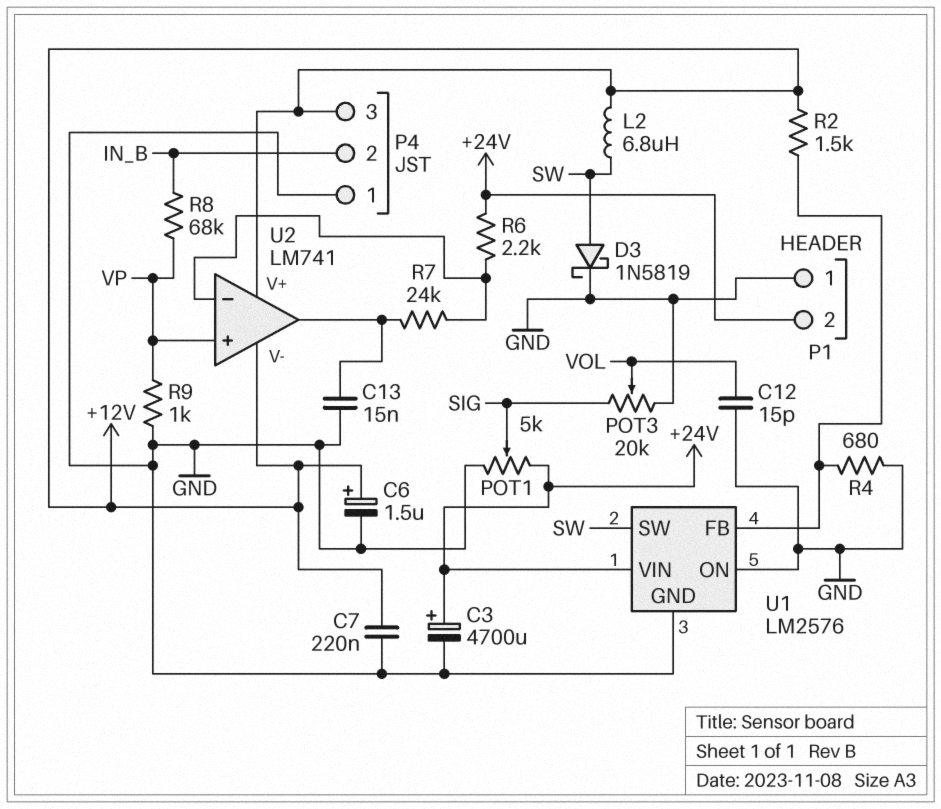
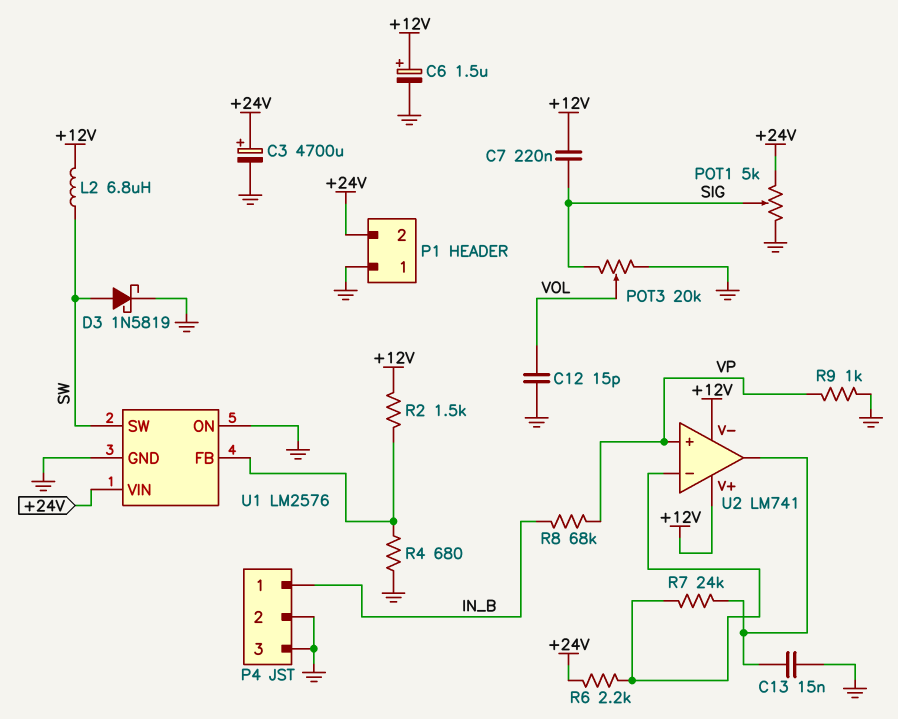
C7: 220nF (+12V, GND) -> 220nF (+12V, SIG)
P4 pin 1: GND -> IN_B
P4 pin 2: IN_B -> GND
P4 pin 3: +12V -> GND

